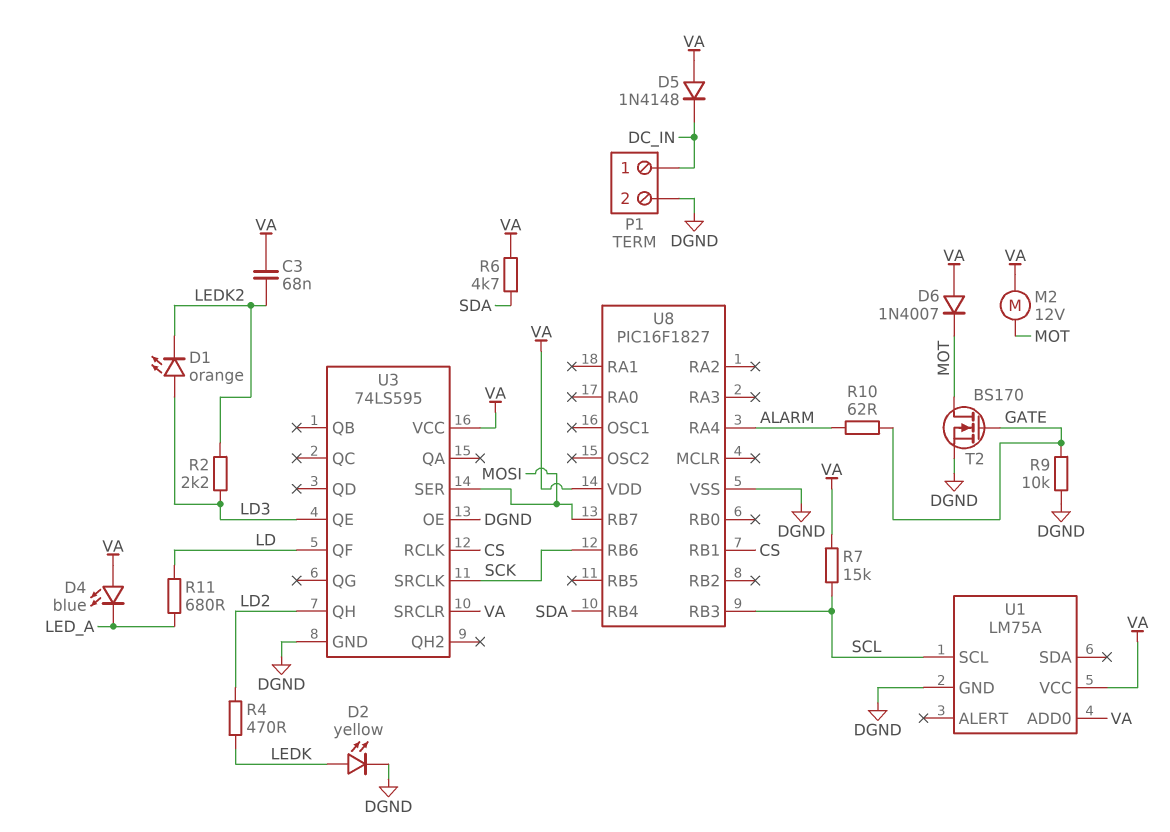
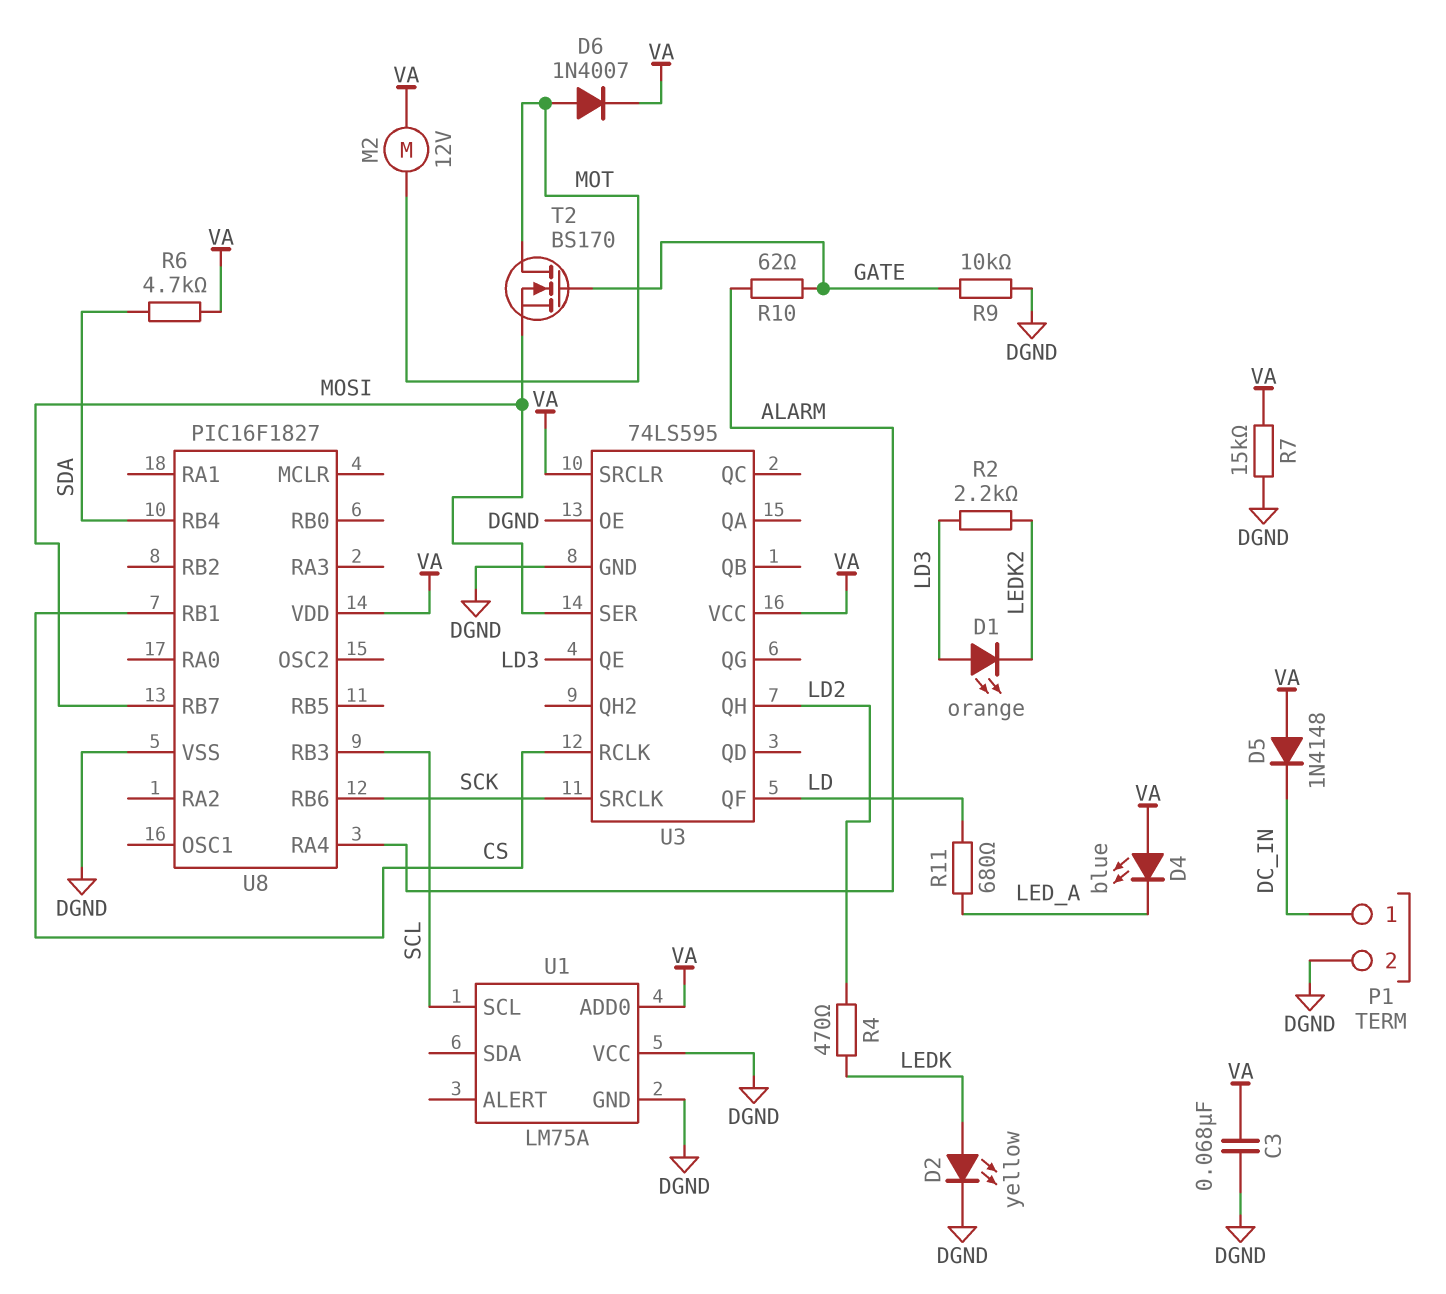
C3: 68nF (LEDK2, VA) -> 68nF (DGND, VA)
D6: diode 1N4007 (A VA, K MOT) -> diode 1N4007 (A MOT, K VA)
R7: 15k (SCL, VA) -> 15k (DGND, VA)
T2: NMOS BS170 (G GATE, D MOT, S DGND) -> NMOS BS170 (G GATE, D MOT, S MOSI)
U1 pin VCC: VA -> DGND

